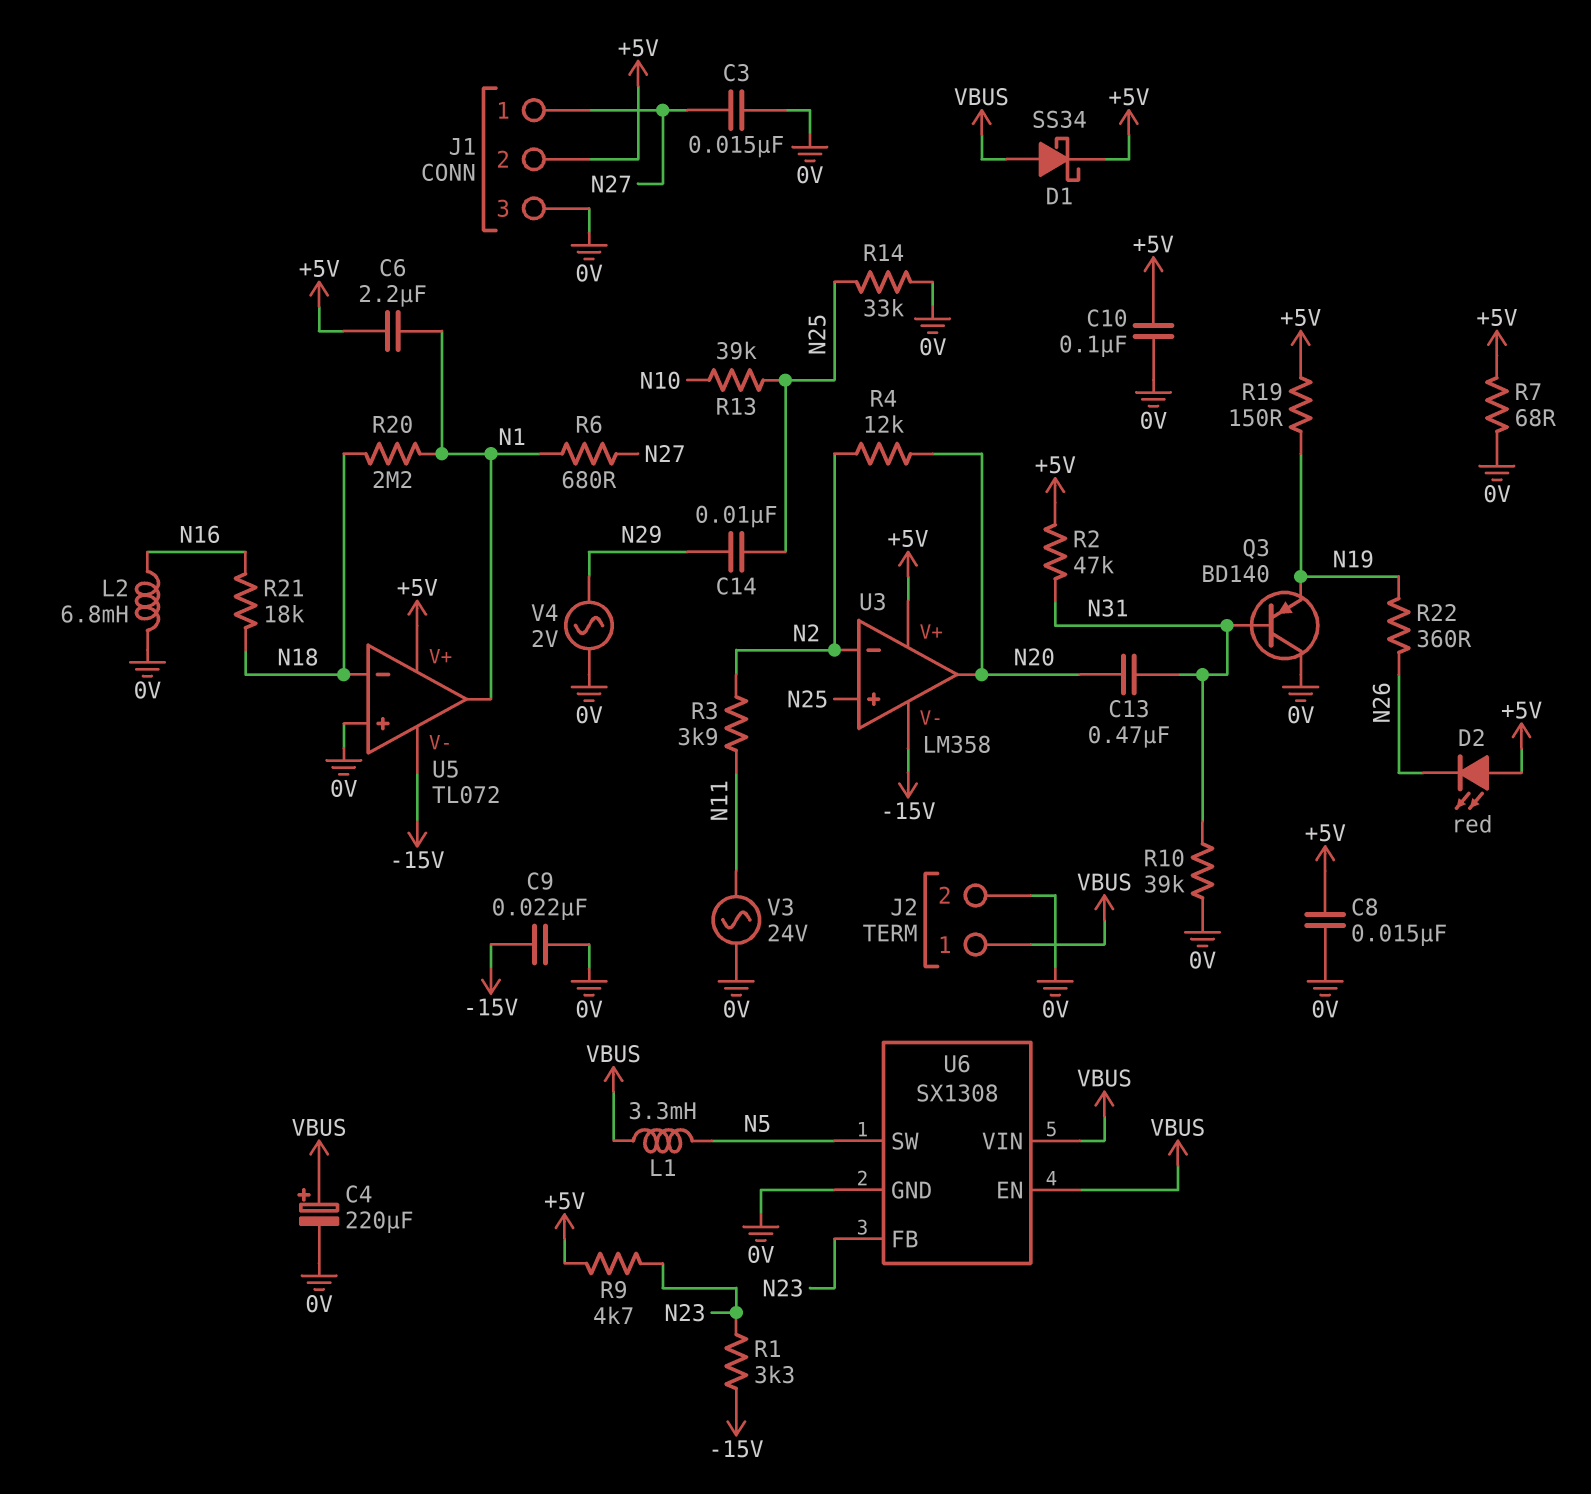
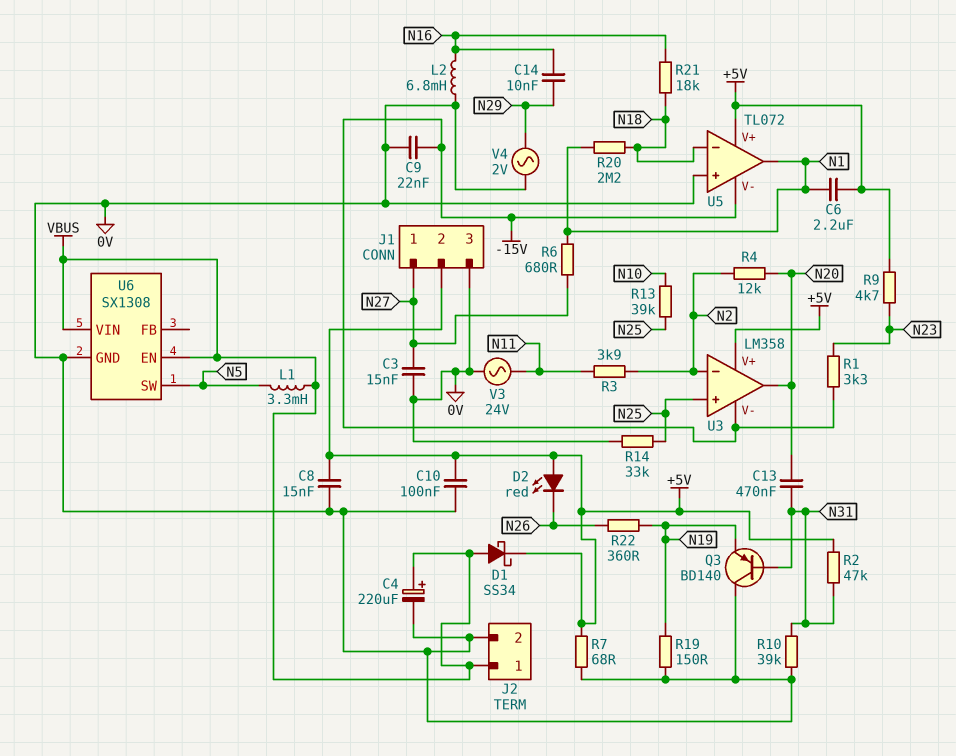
C14: 10nF (N25, N29) -> 10nF (N16, N29)
R19: 150 (+5V, N19) -> 150 (0V, N19)
U6 pin FB: N23 -> none

